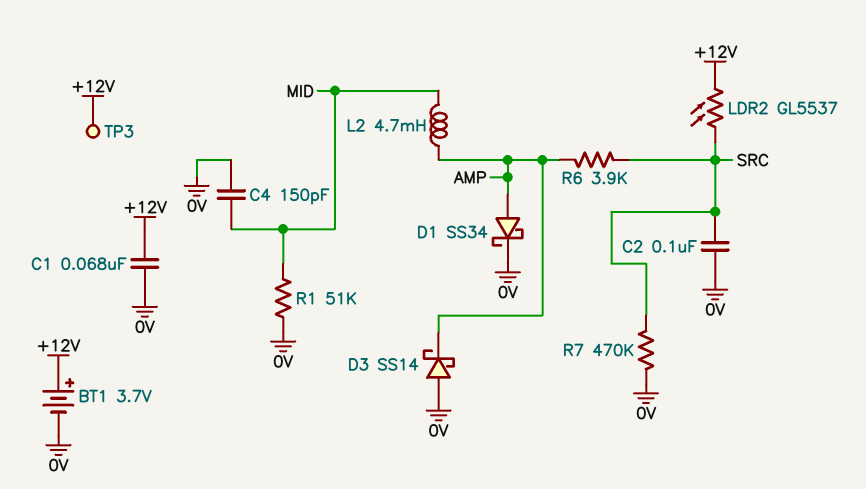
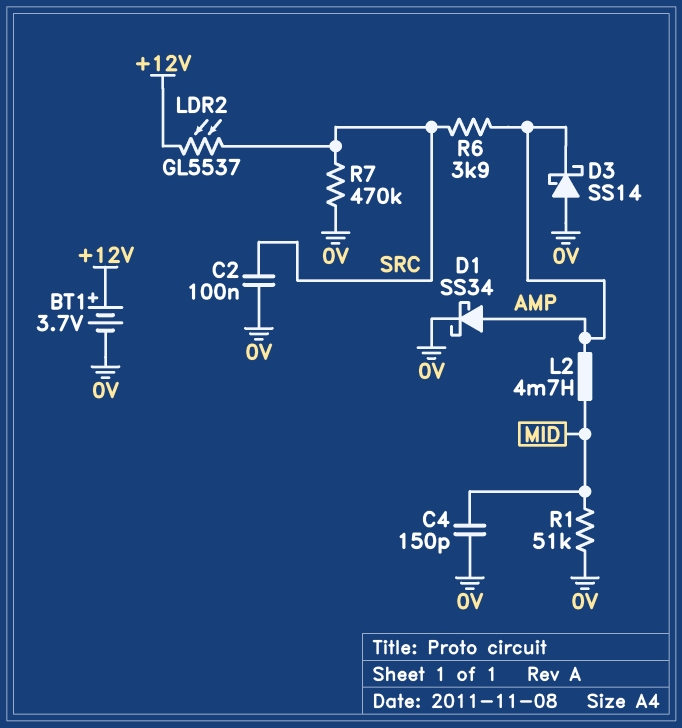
C1: 68nF (+12V, 0V) -> none
TP3: test point (+12V) -> none

